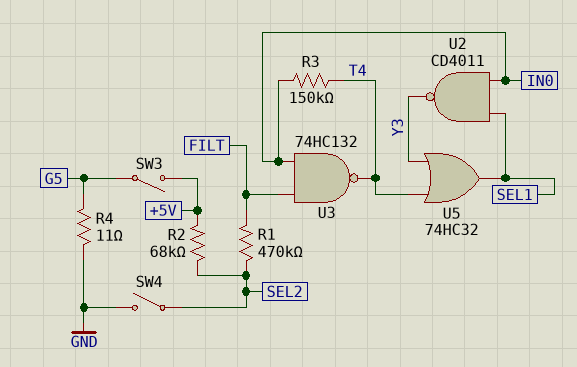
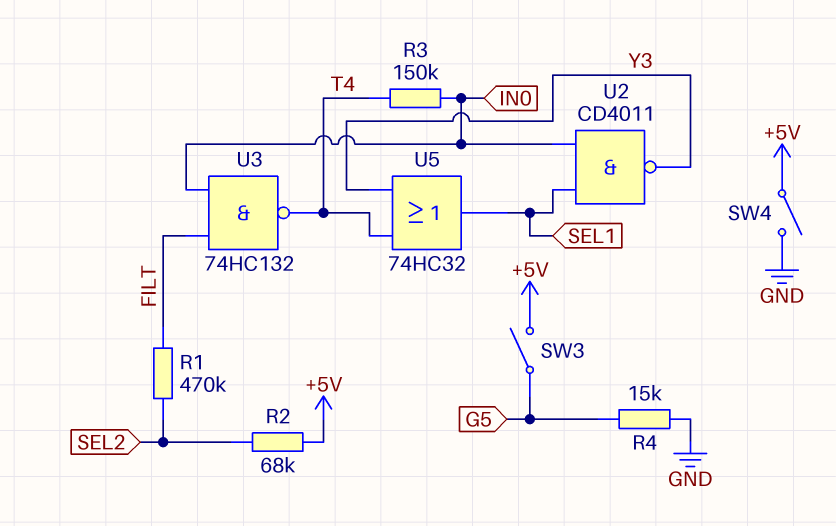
R4: 11 (G5, GND) -> 15k (G5, GND)
SW4: switch (GND, SEL2) -> switch (+5V, GND)

